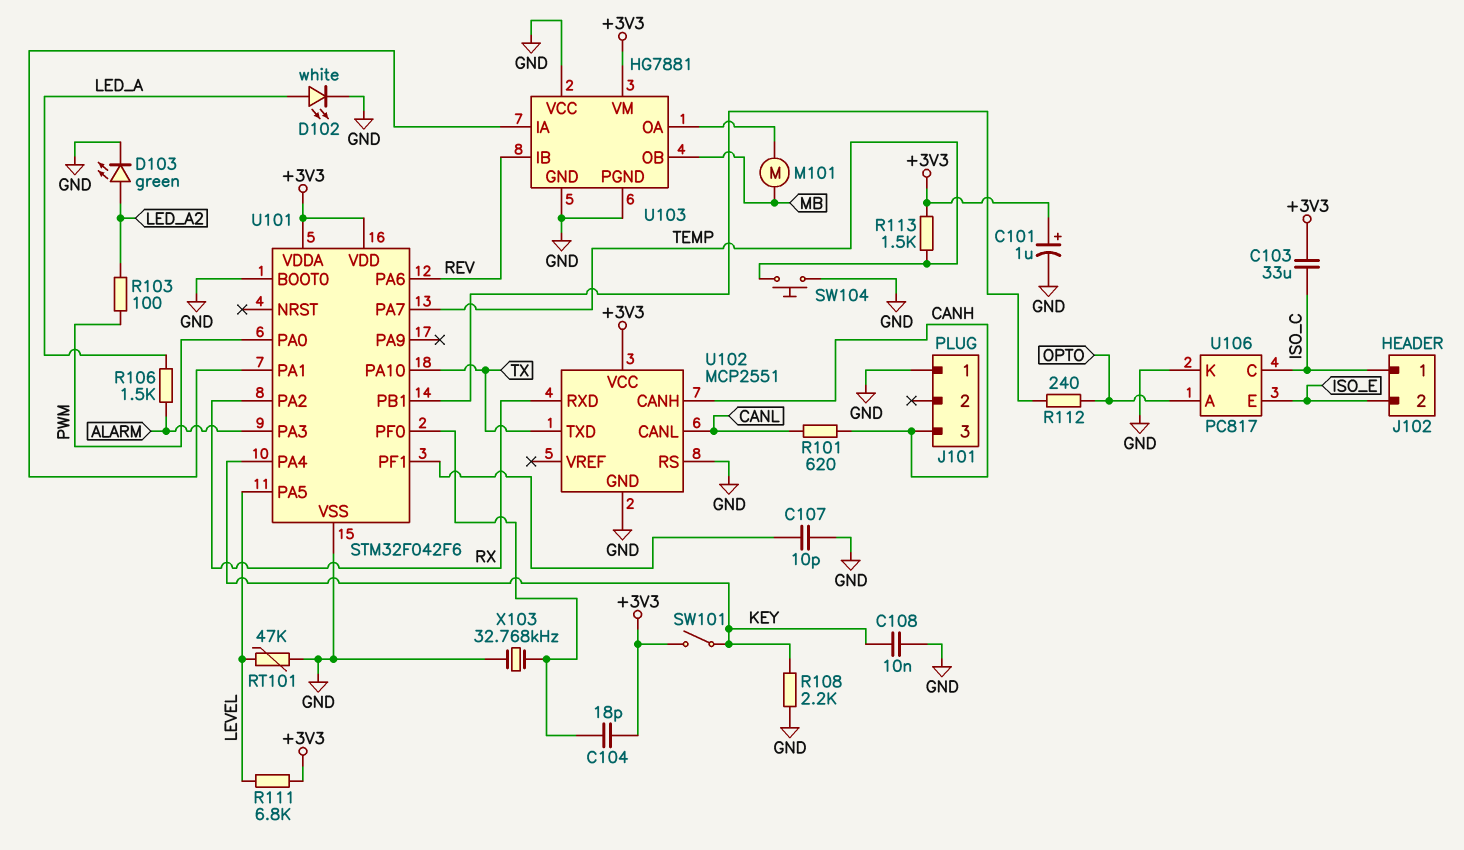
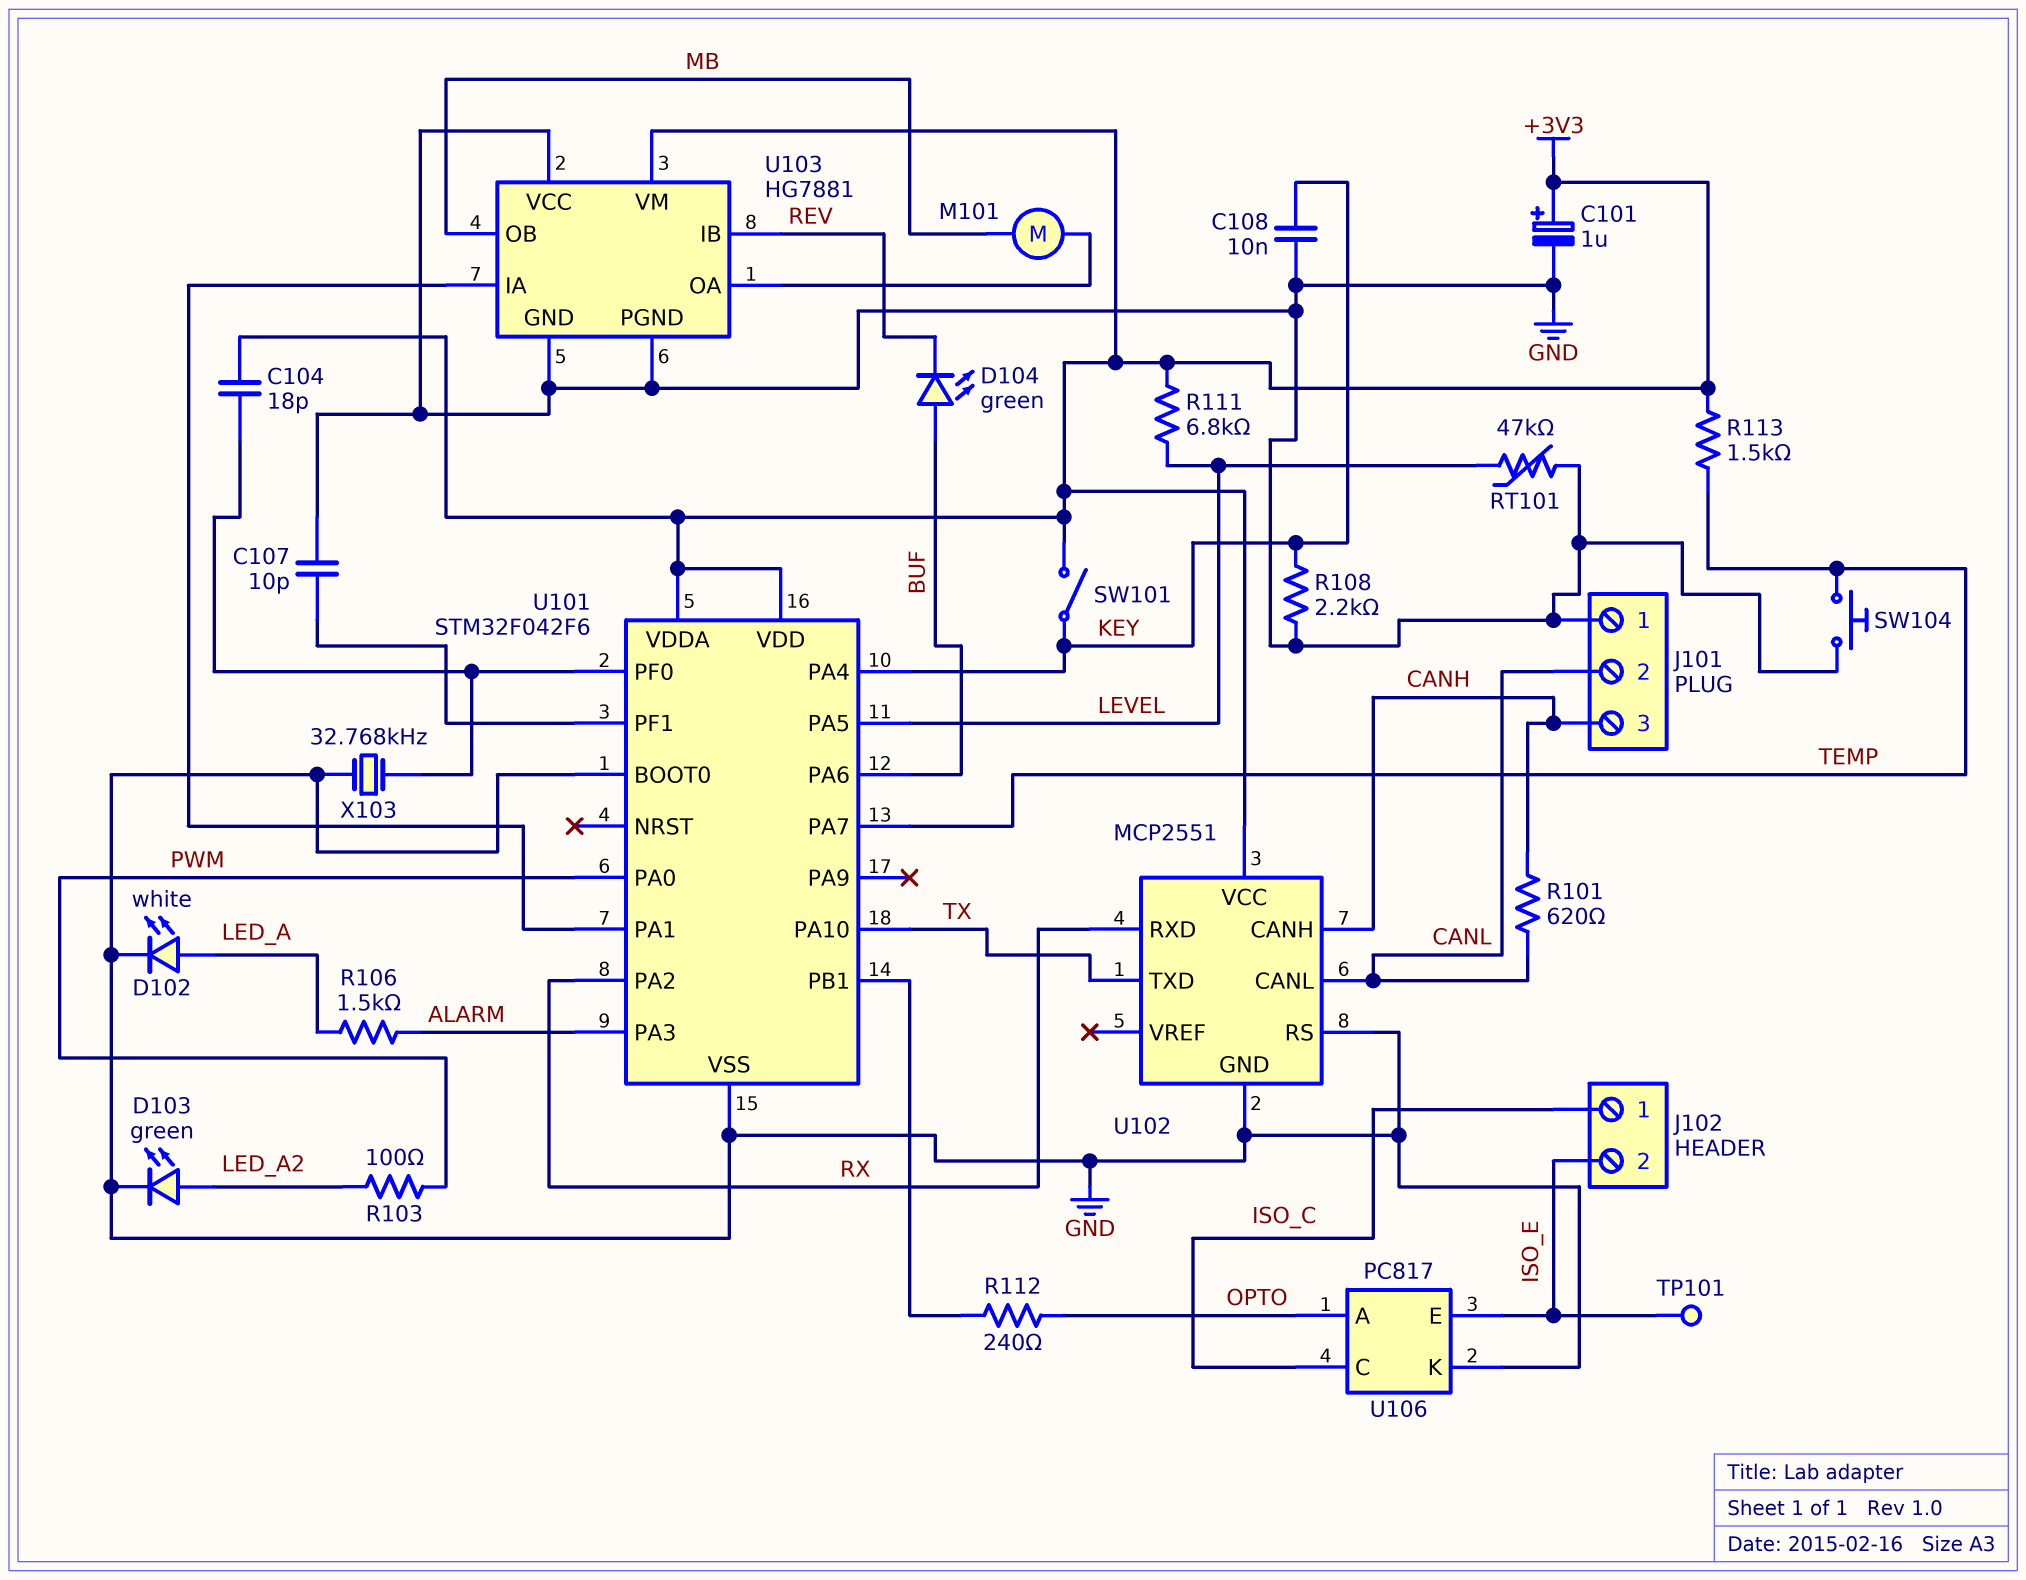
C103: 33uF (+3V3, ISO_C) -> none
D104: none -> LED green (A BUF, K REV)
J101 pin 2: none -> CANL
TP101: none -> test point (ISO_E)
U101 pin PA6: REV -> BUF

